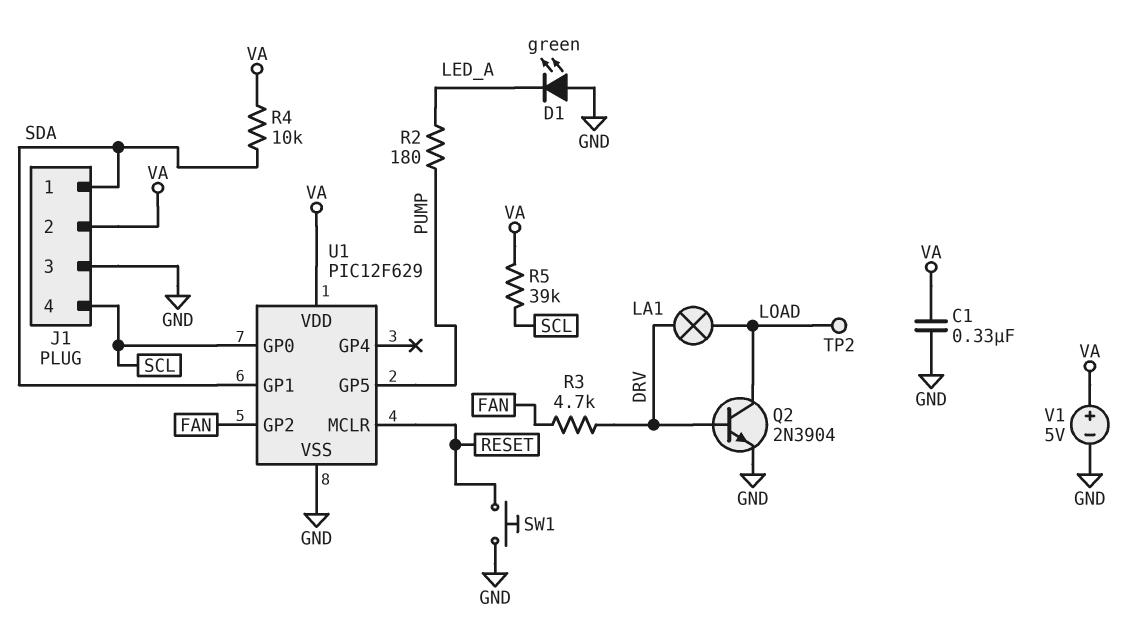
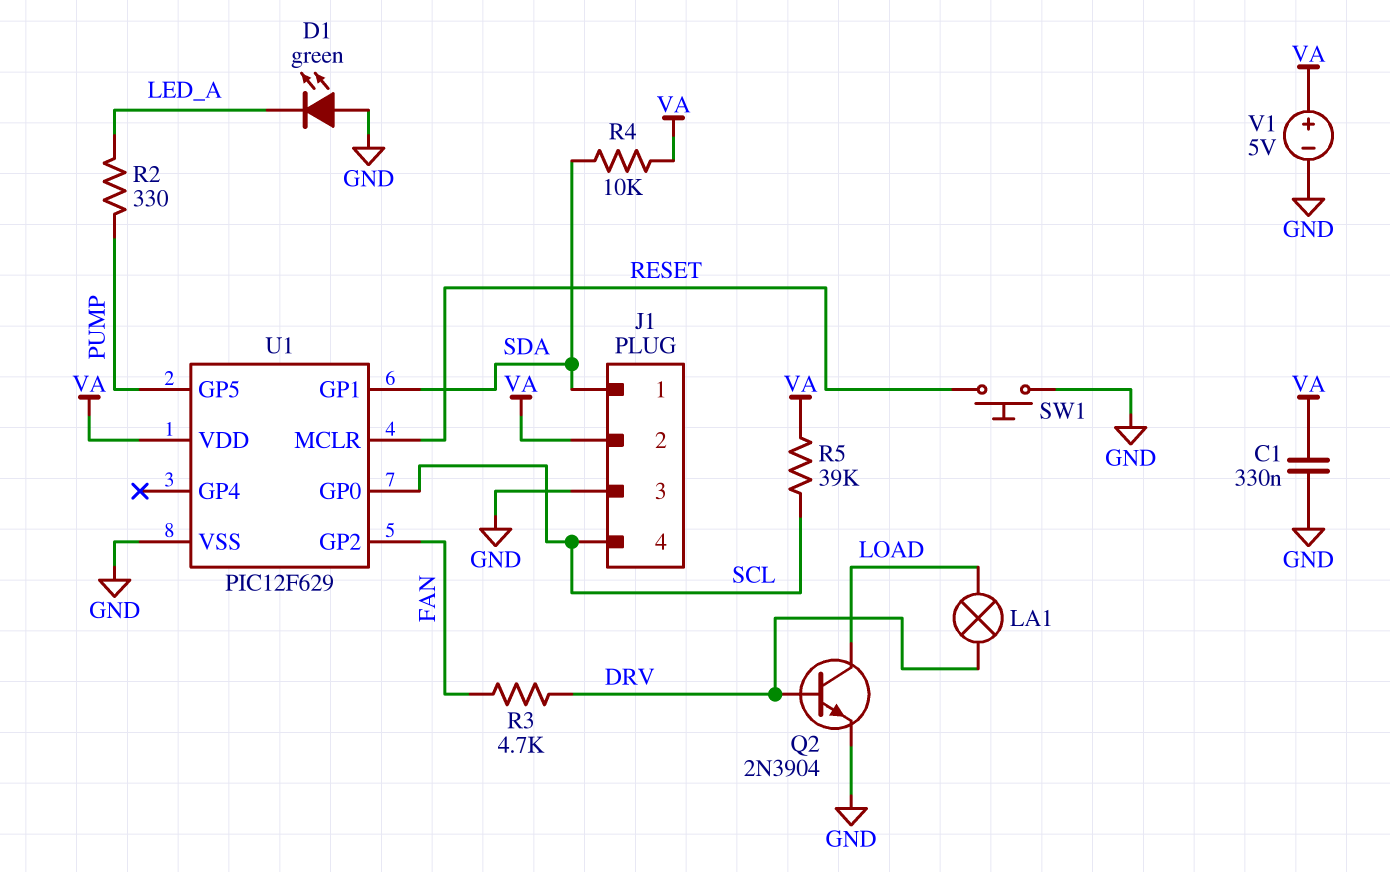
R2: 180 (LED_A, PUMP) -> 330 (LED_A, PUMP)
TP2: test point (LOAD) -> none

